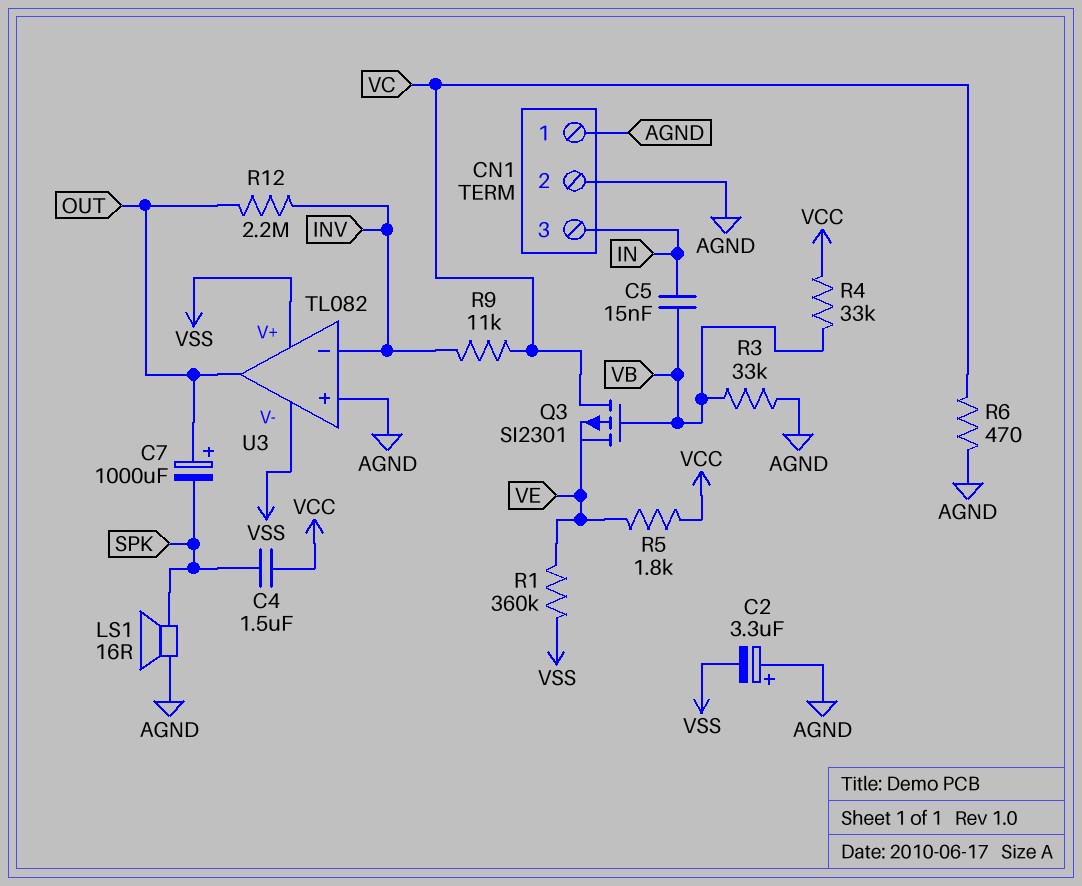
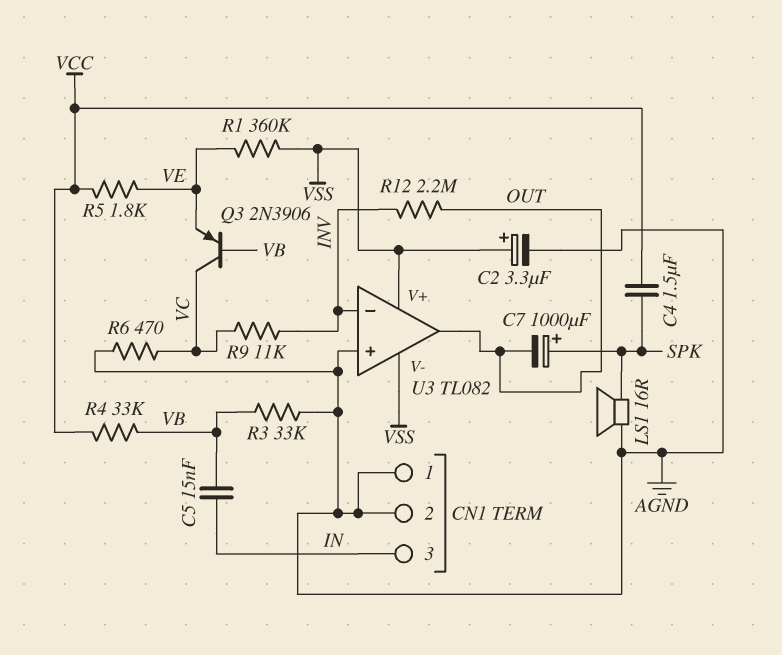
C2: 3.3uF (plus AGND, minus VSS) -> 3.3uF (plus VSS, minus AGND)
C7: 1000uF (plus OUT, minus SPK) -> 1000uF (plus SPK, minus OUT)
Q3: PMOS SI2301 (G VB, D VC, S VE) -> PNP 2N3906 (B VB, C VC, E VE)

